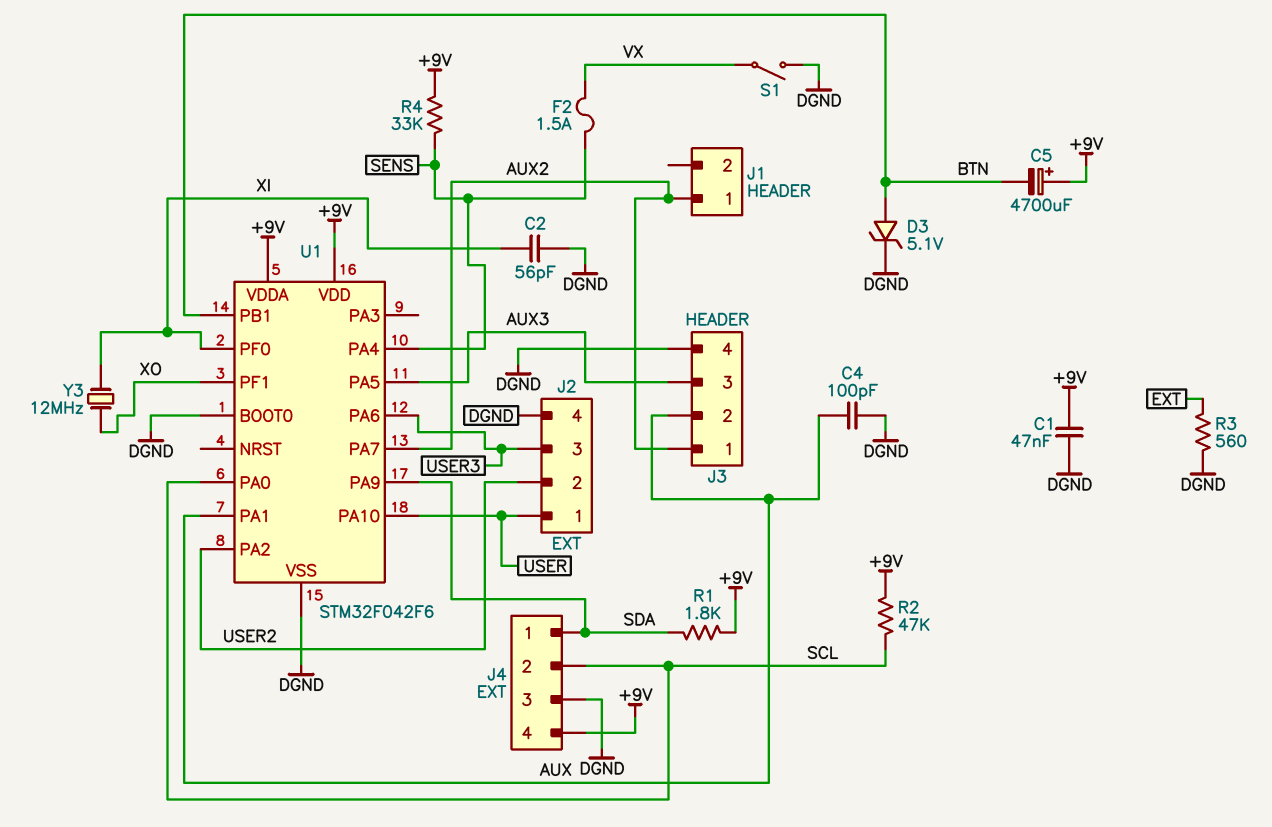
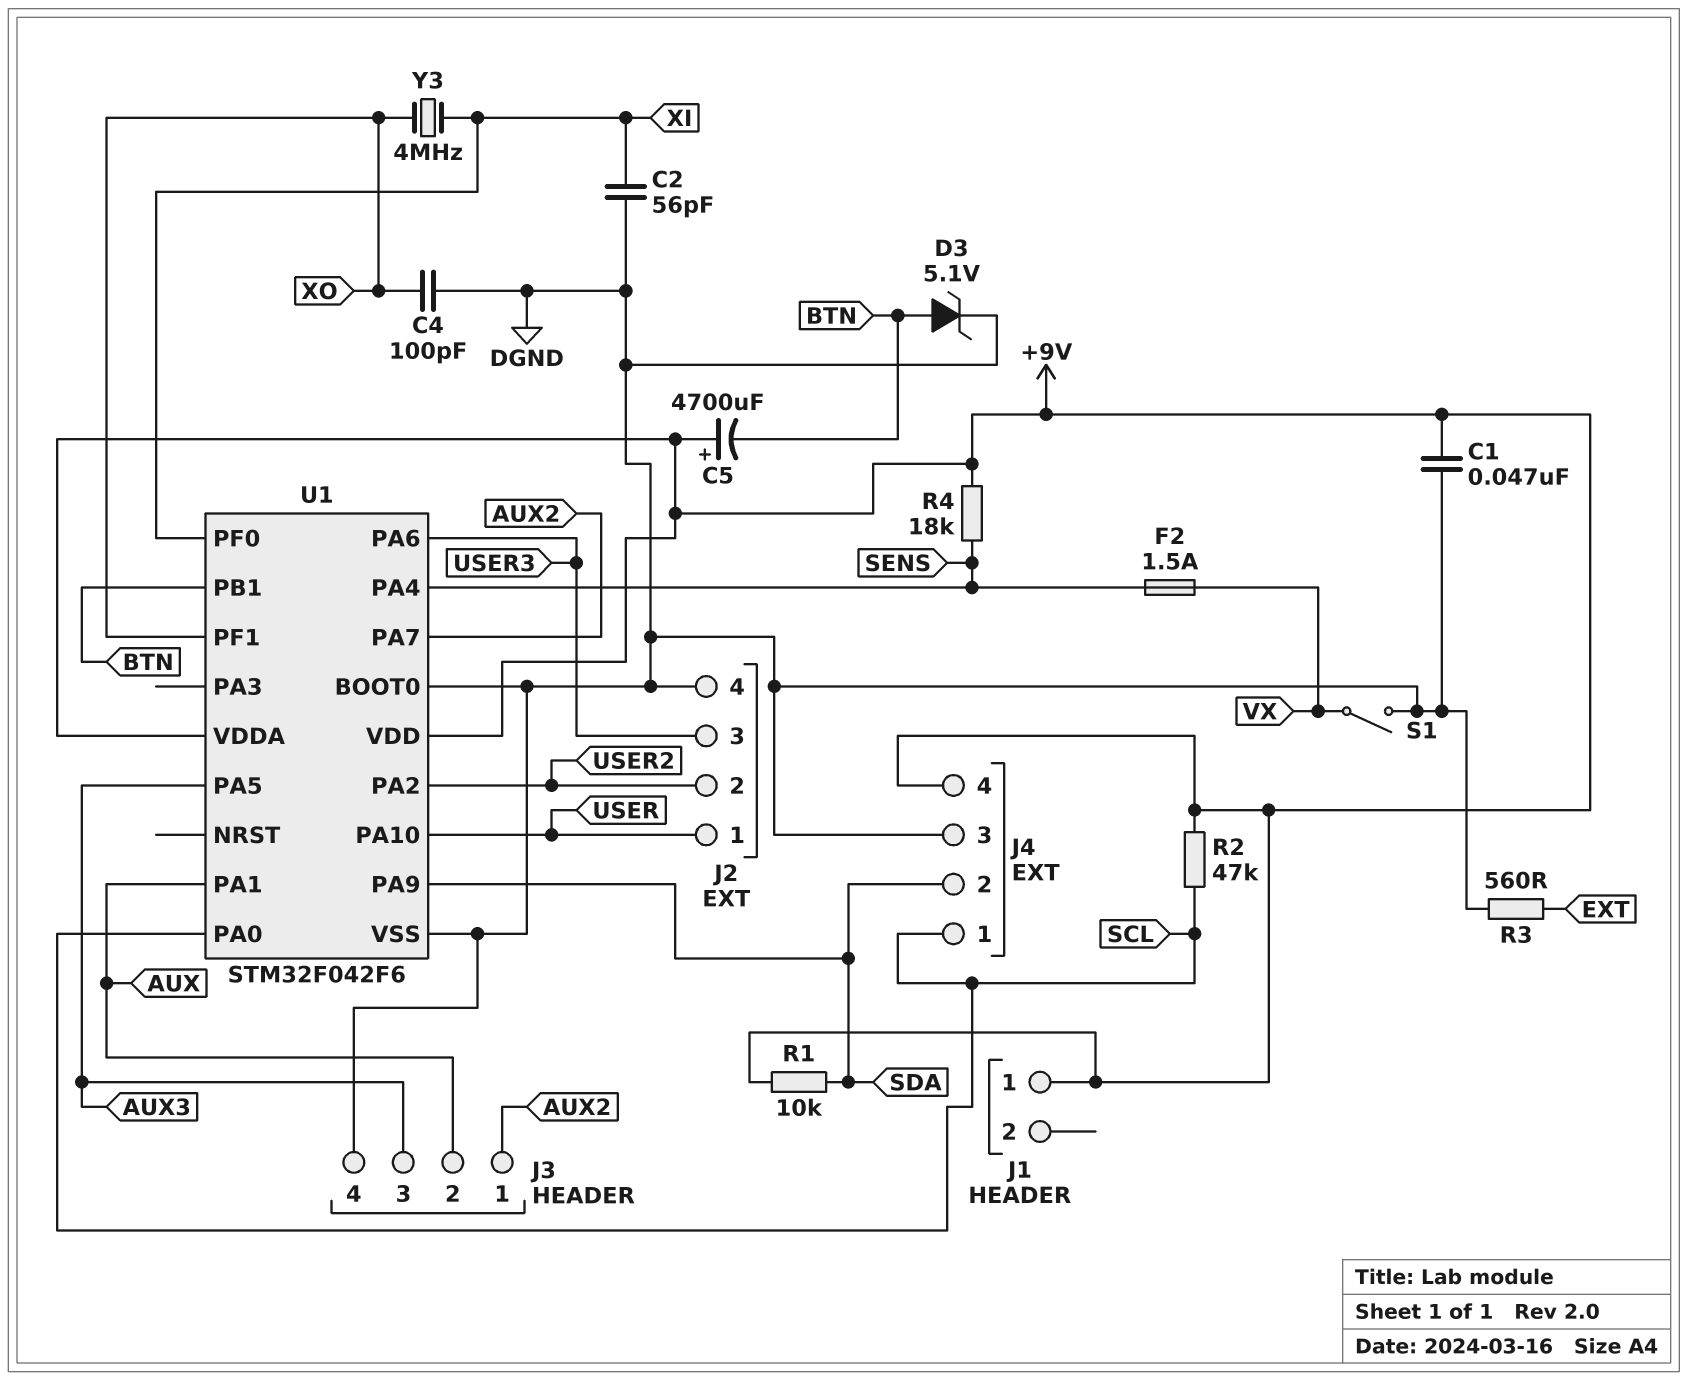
C4: 100pF (AUX, DGND) -> 100pF (DGND, XO)
J1 pin 1: AUX2 -> +9V
J4 pin 1: SDA -> SCL
J4 pin 2: SCL -> SDA
R1: 1.8k (+9V, SDA) -> 10k (+9V, SDA)
R4: 33k (+9V, SENS) -> 18k (+9V, SENS)
Y3: 12MHz (XI, XO) -> 4MHz (XI, XO)

